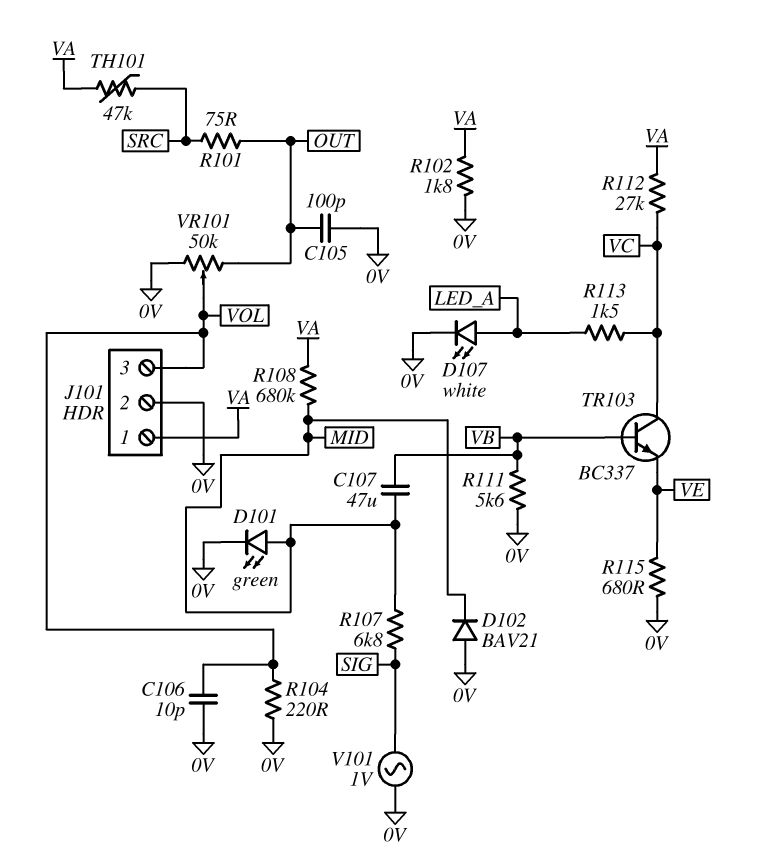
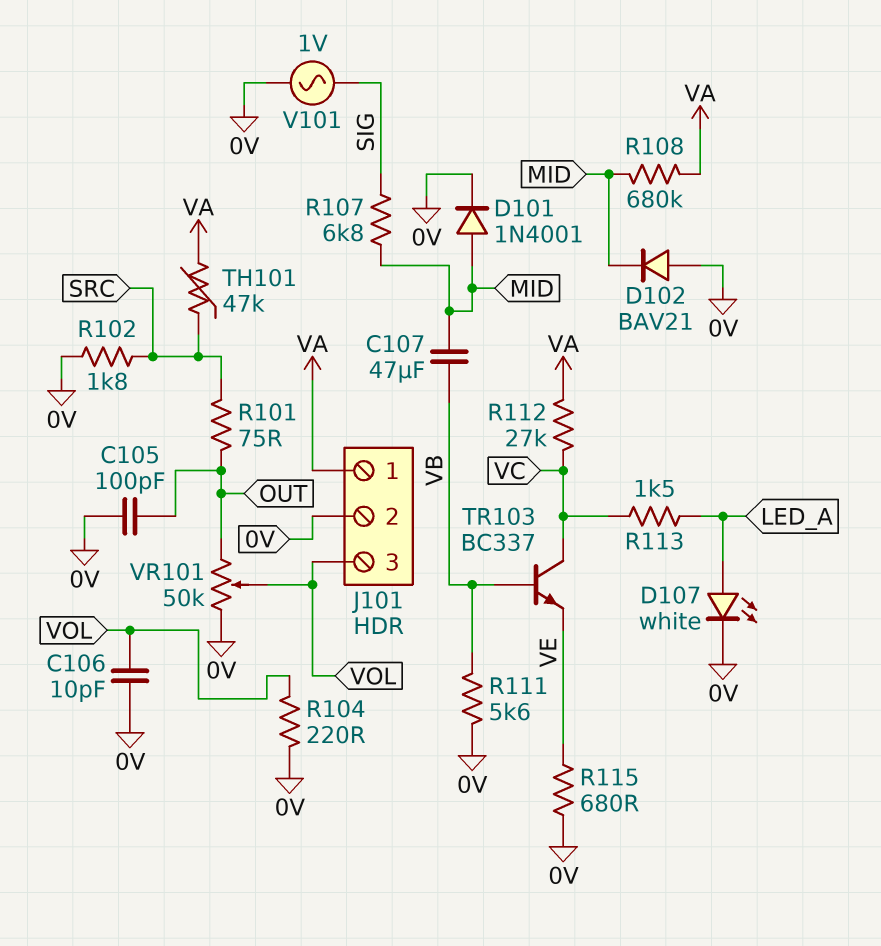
D101: LED green (A MID, K 0V) -> diode 1N4001 (A MID, K 0V)
R102: 1.8k (0V, VA) -> 1.8k (0V, SRC)

